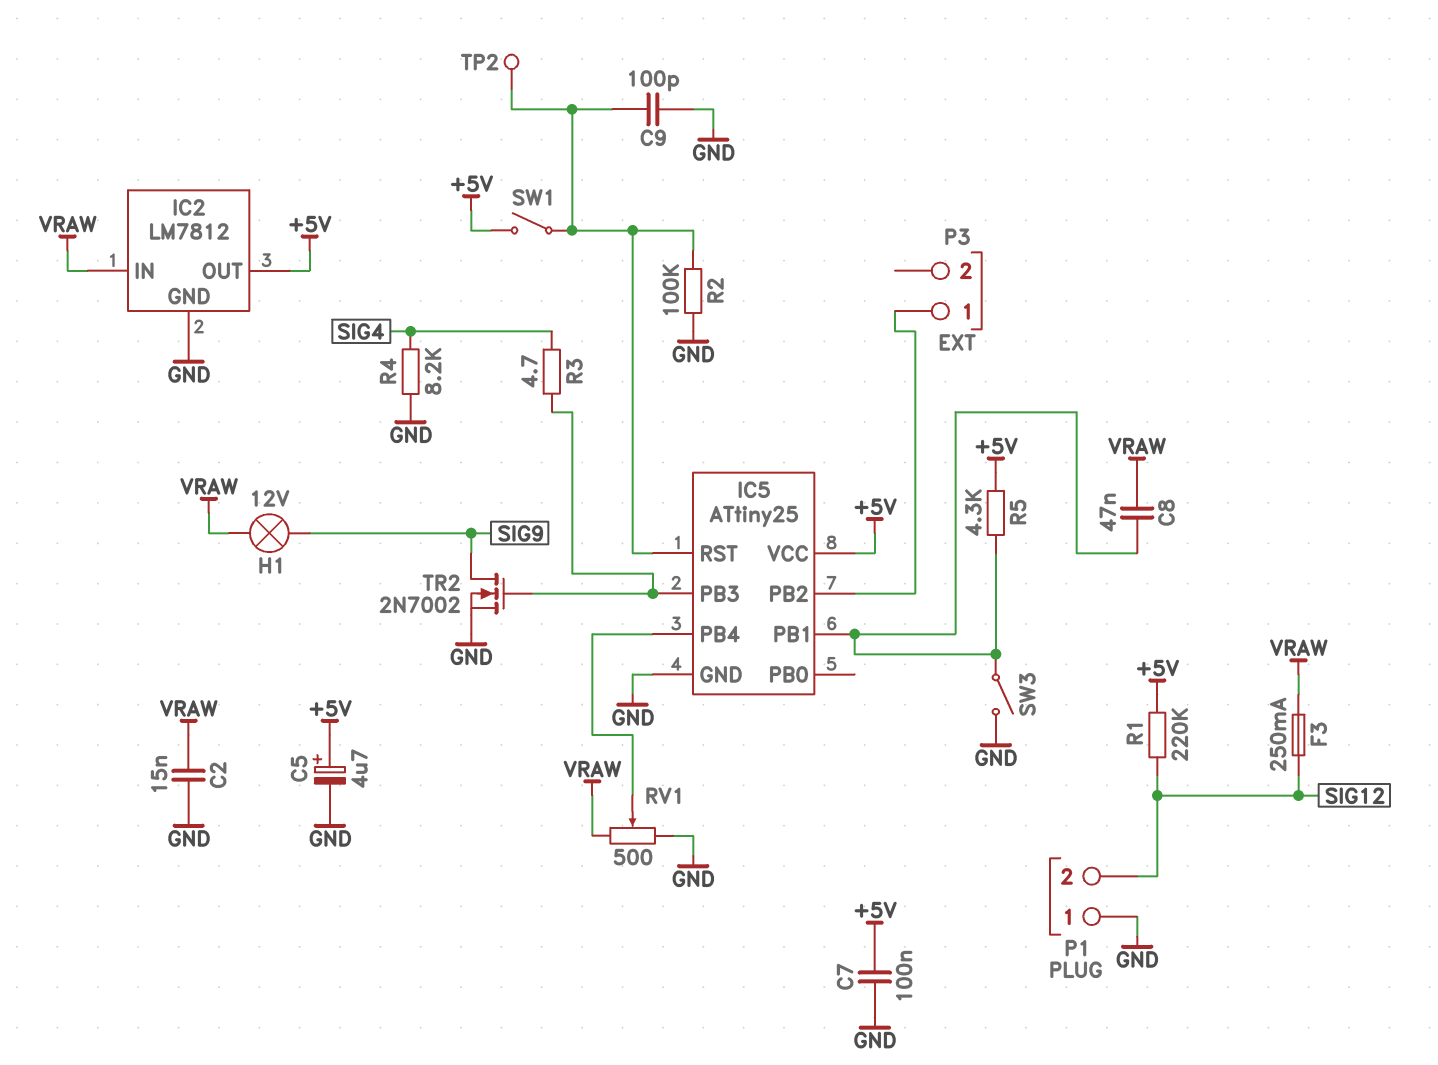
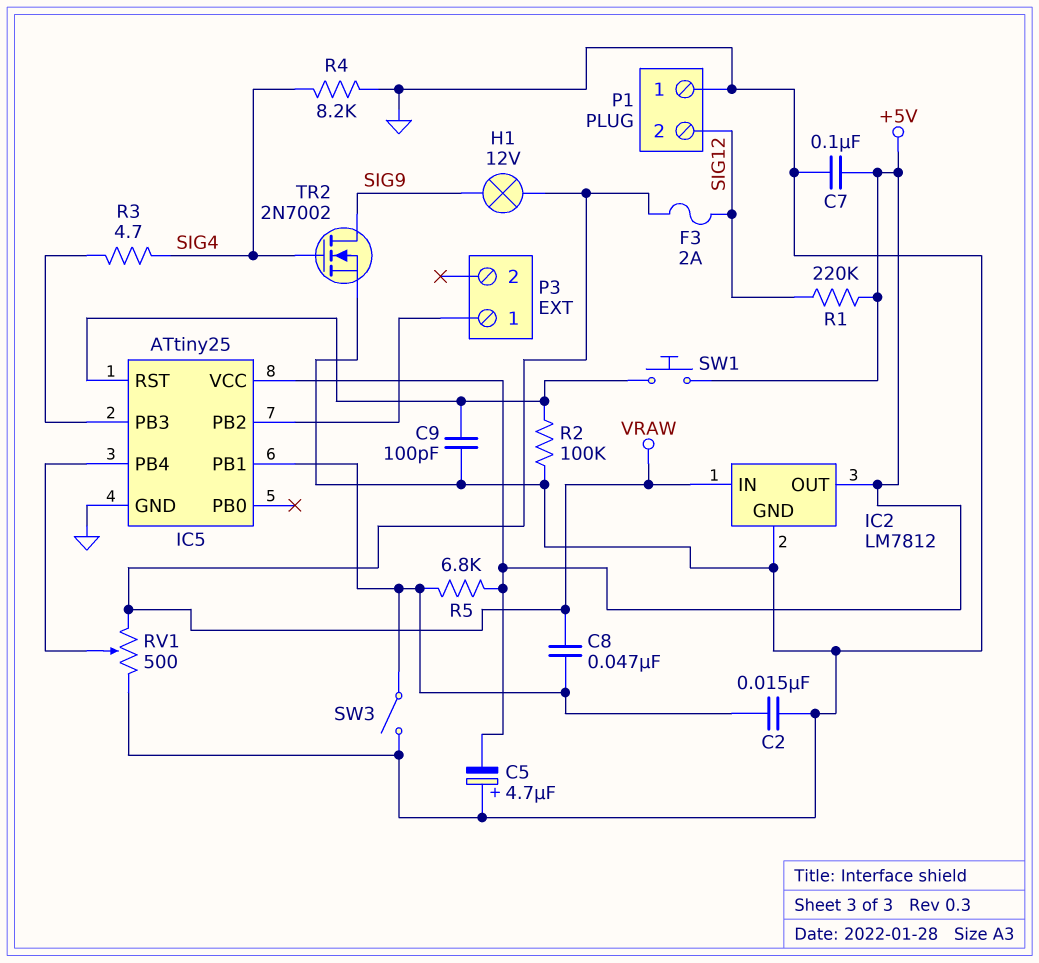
C2: 15nF (GND, VRAW) -> 15nF (GND, IC5/PB1)
C5: 4.7uF (plus +5V, minus GND) -> 4.7uF (plus GND, minus +5V)
F3: 250mA (SIG12, VRAW) -> 2A (SIG12, VRAW)
R5: 4.3k (+5V, IC5/PB1) -> 6.8k (+5V, IC5/PB1)
SW1: switch (+5V, IC5/RST) -> button (+5V, IC5/RST)
TP2: test point (IC5/RST) -> none
TR2: NMOS 2N7002 (G IC5/PB3, D SIG9, S GND) -> NMOS 2N7002 (G SIG4, D SIG9, S GND)

